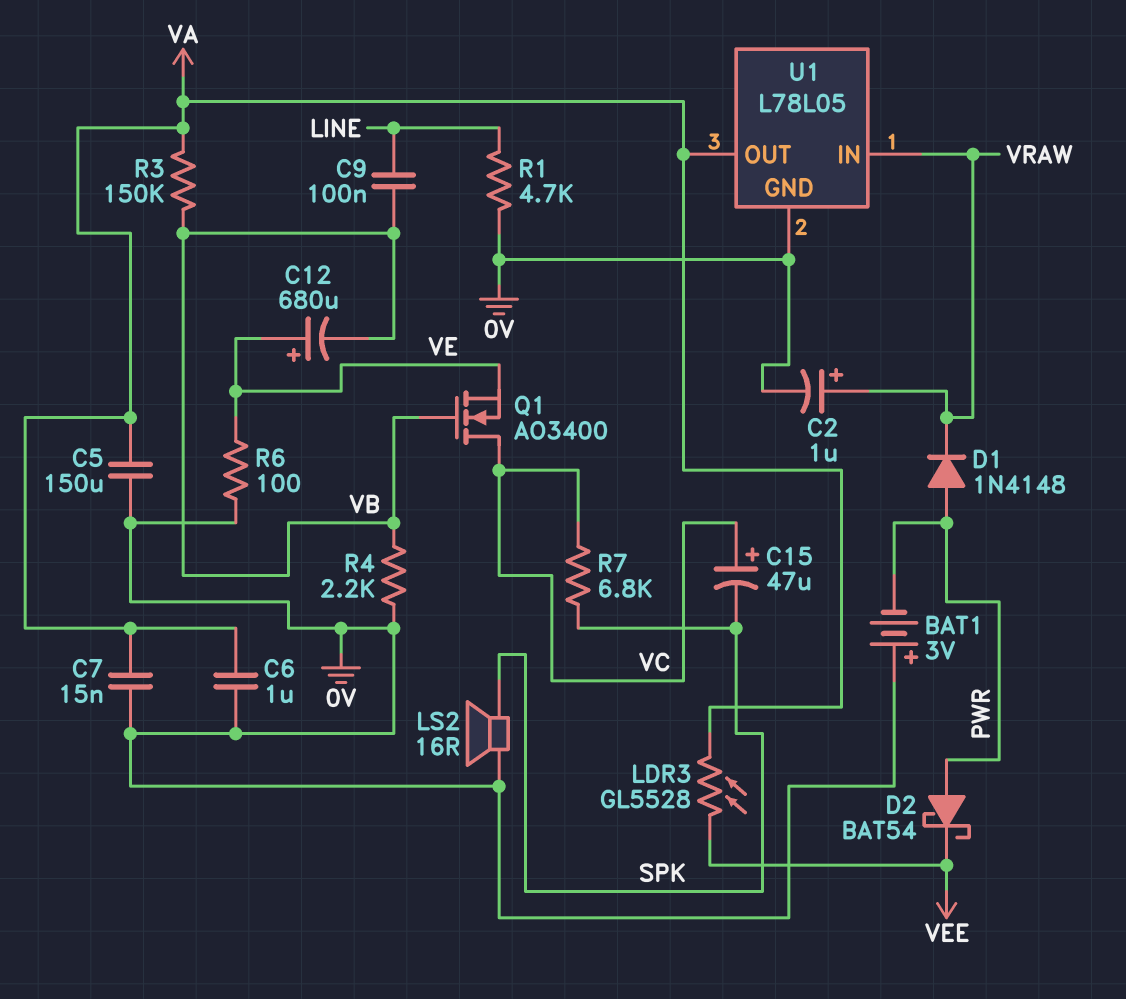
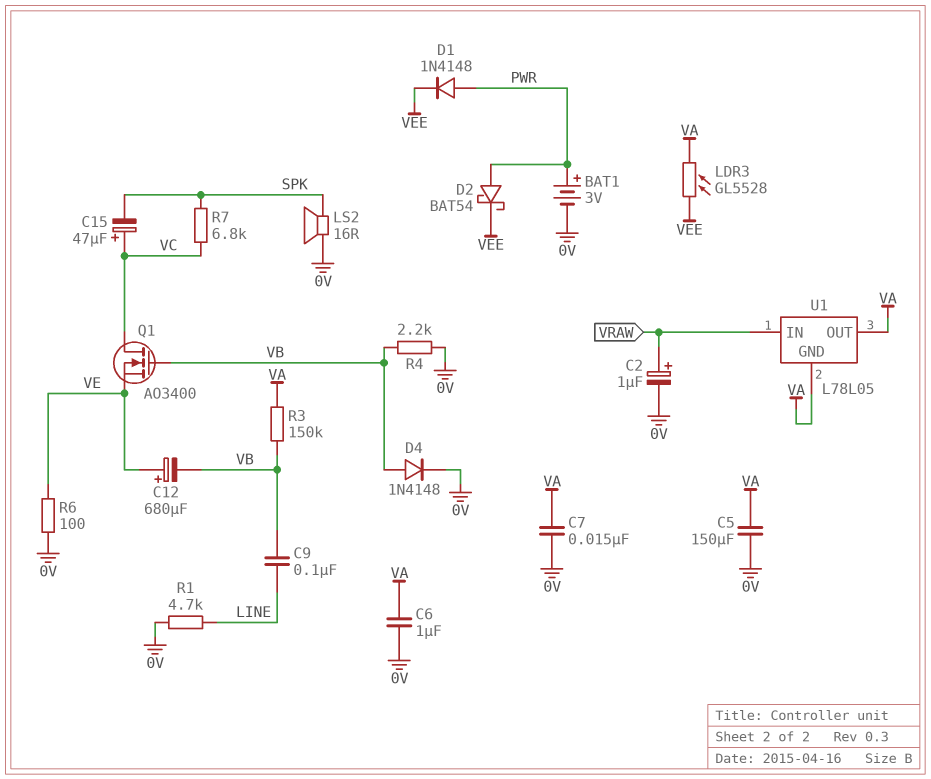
BAT1: 3V (plus 0V, minus PWR) -> 3V (plus PWR, minus 0V)
D1: diode 1N4148 (A PWR, K VRAW) -> diode 1N4148 (A PWR, K VEE)
D4: none -> diode 1N4148 (A VB, K 0V)
U1 pin GND: 0V -> VA

